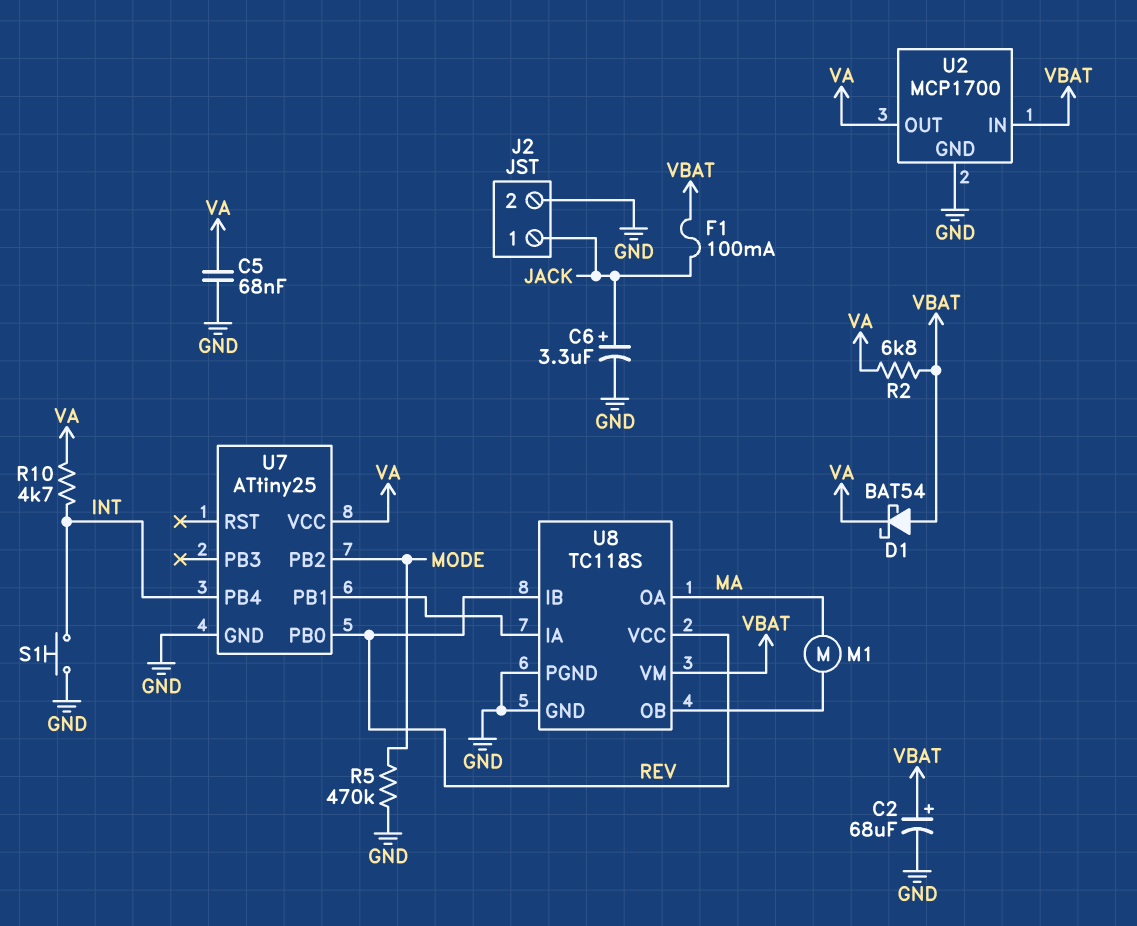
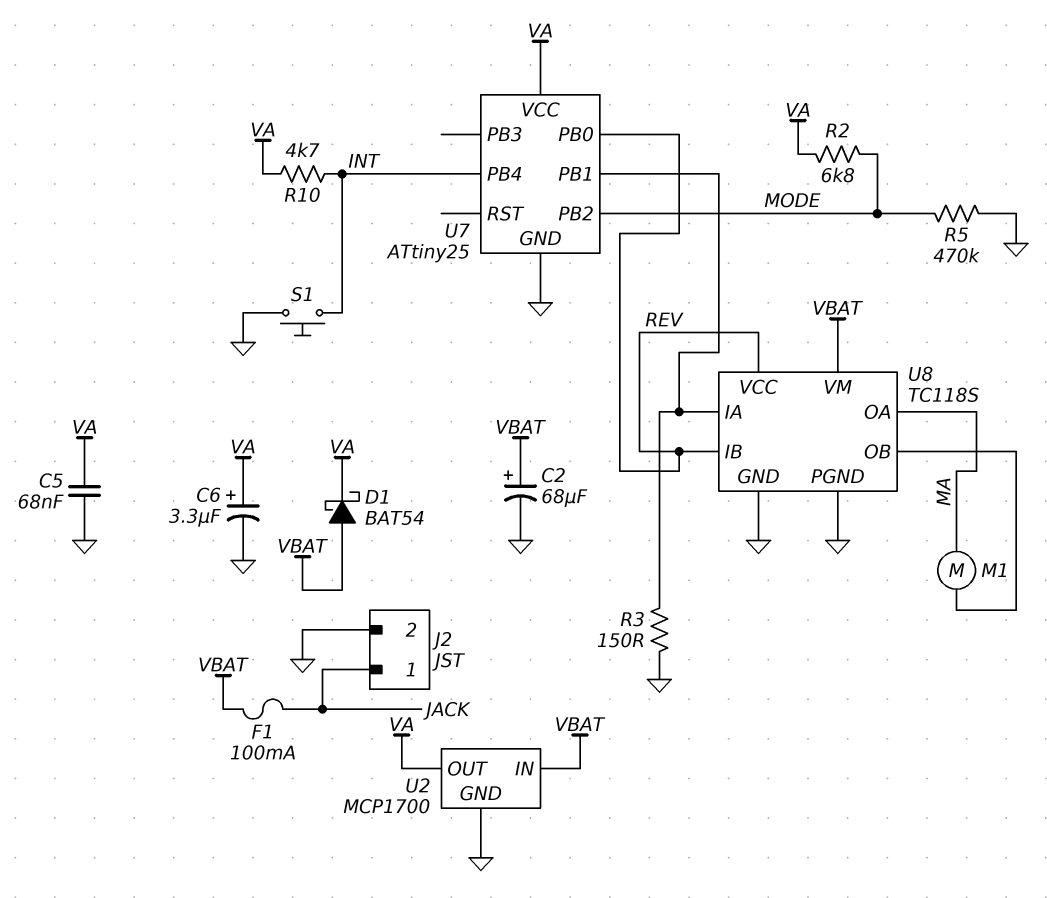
C6: 3.3uF (plus JACK, minus GND) -> 3.3uF (plus VA, minus GND)
R2: 6.8k (VA, VBAT) -> 6.8k (MODE, VA)
R3: none -> 150 (GND, U7/PB1)

